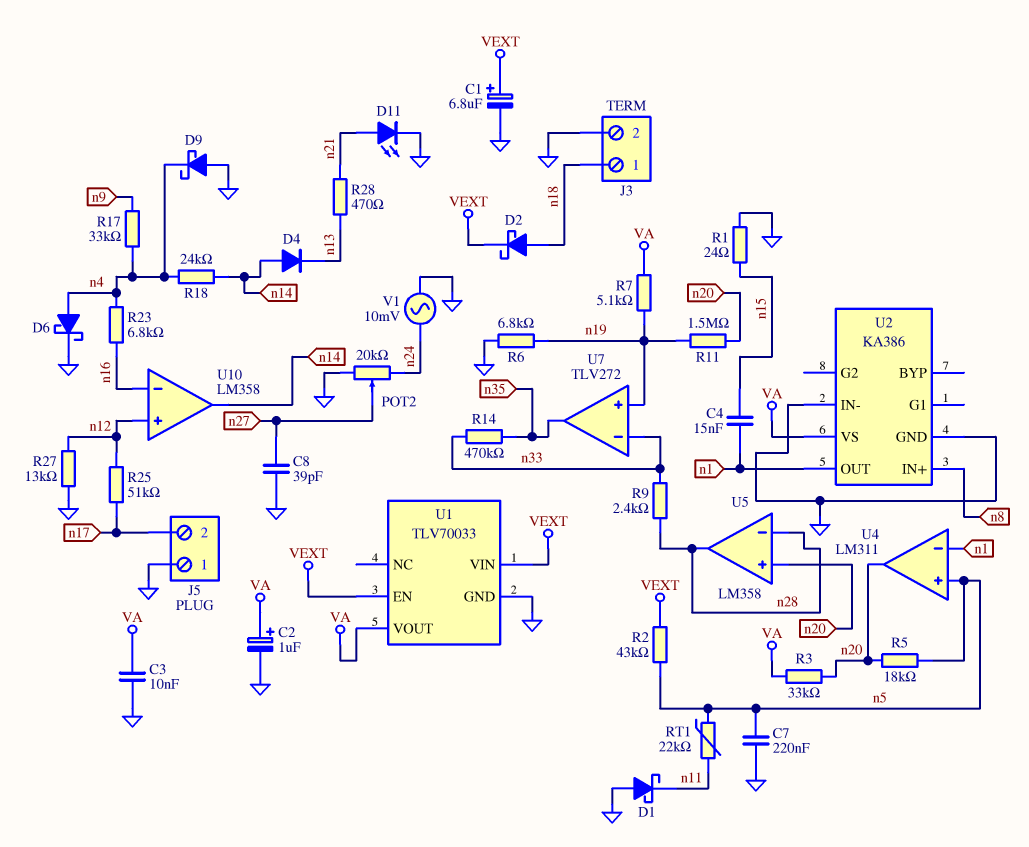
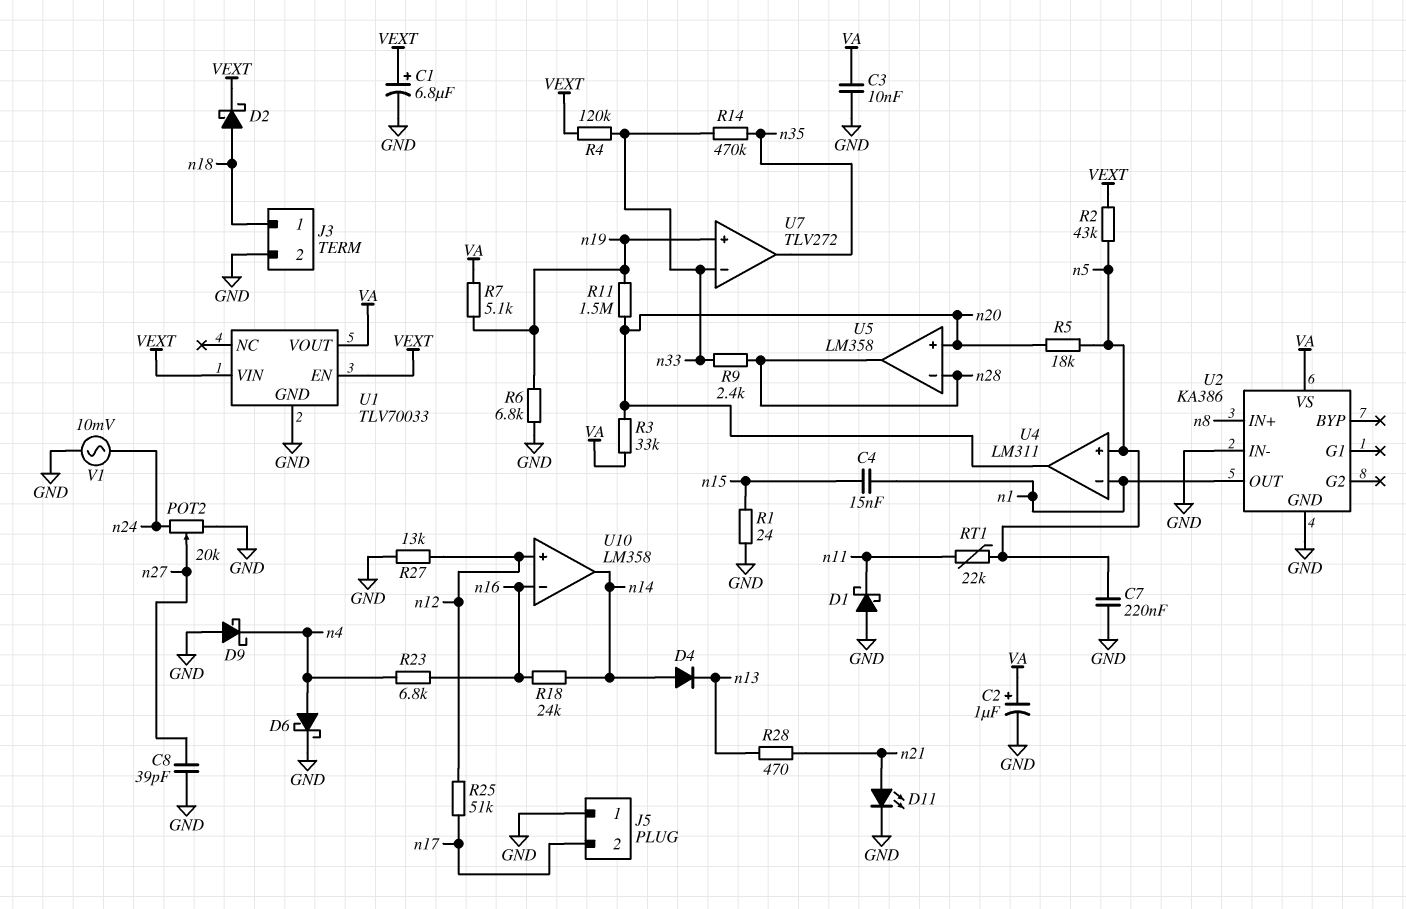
R4: none -> 120k (VEXT, n33)
R17: 33k (n4, n9) -> none
R18: 24k (n4, n14) -> 24k (n14, n16)

